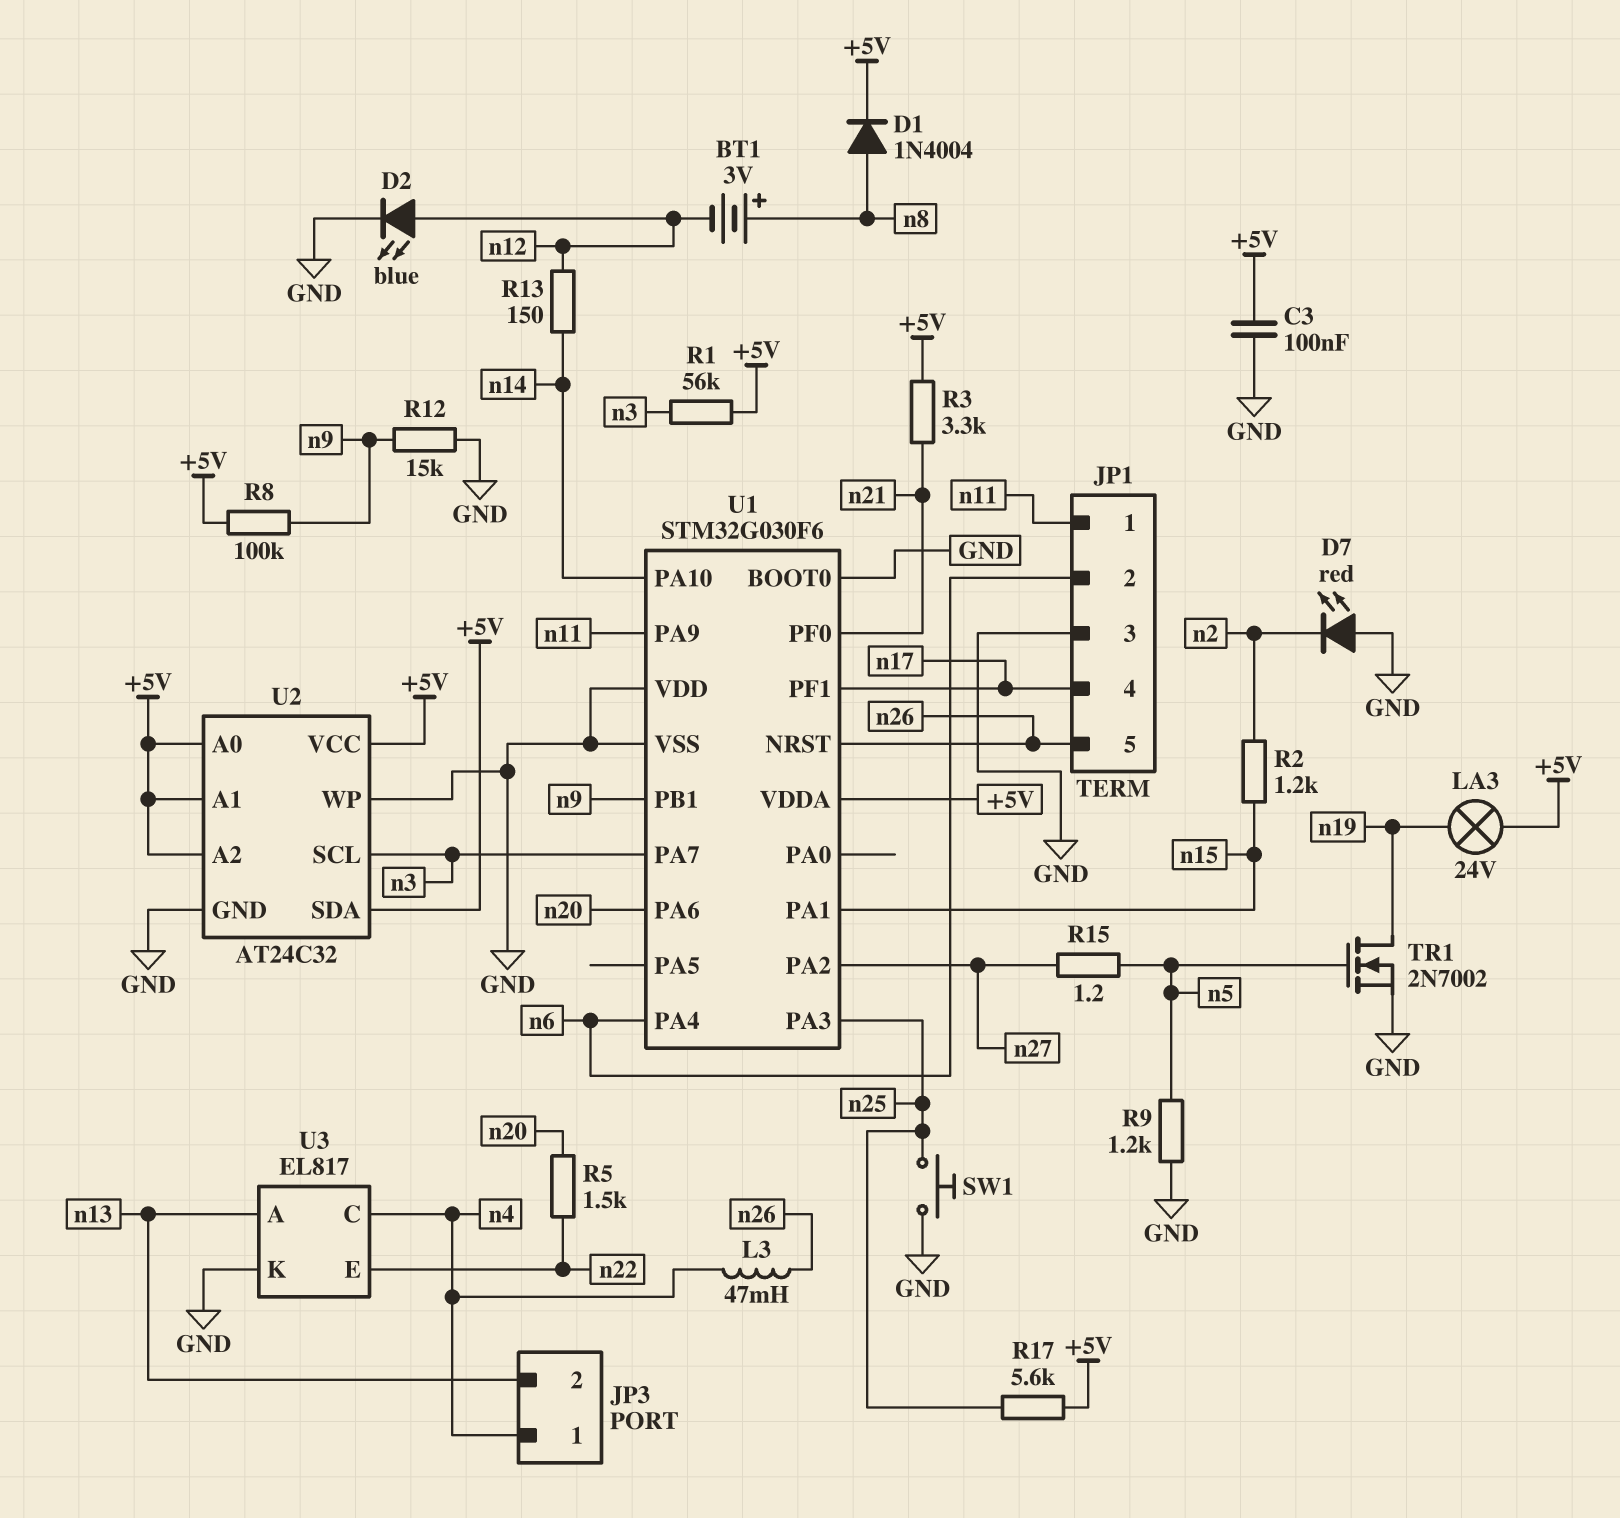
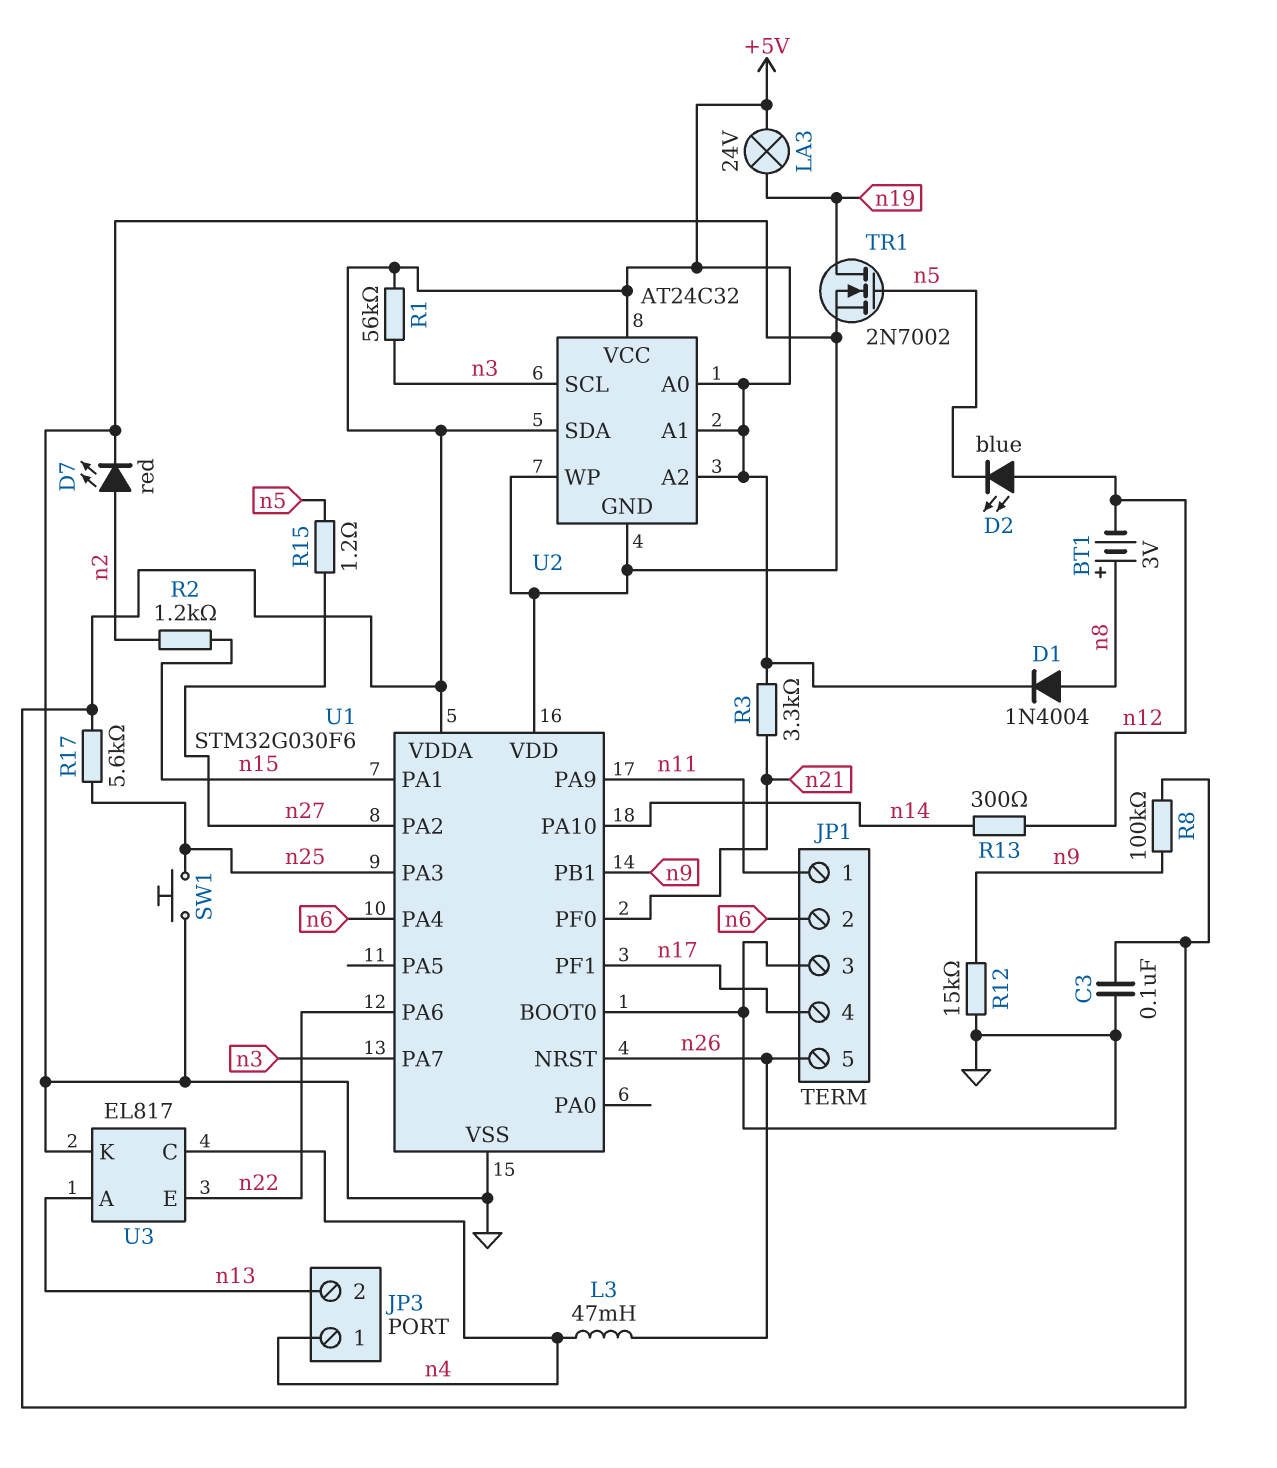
D2: LED blue (A n12, K GND) -> LED blue (A n12, K n5)
D7: LED red (A GND, K n2) -> LED red (A n2, K GND)
R5: 1.5k (n20, n22) -> none
R9: 1.2k (GND, n5) -> none
R13: 150 (n12, n14) -> 300 (n12, n14)
U1 pin PA6: n20 -> n22

